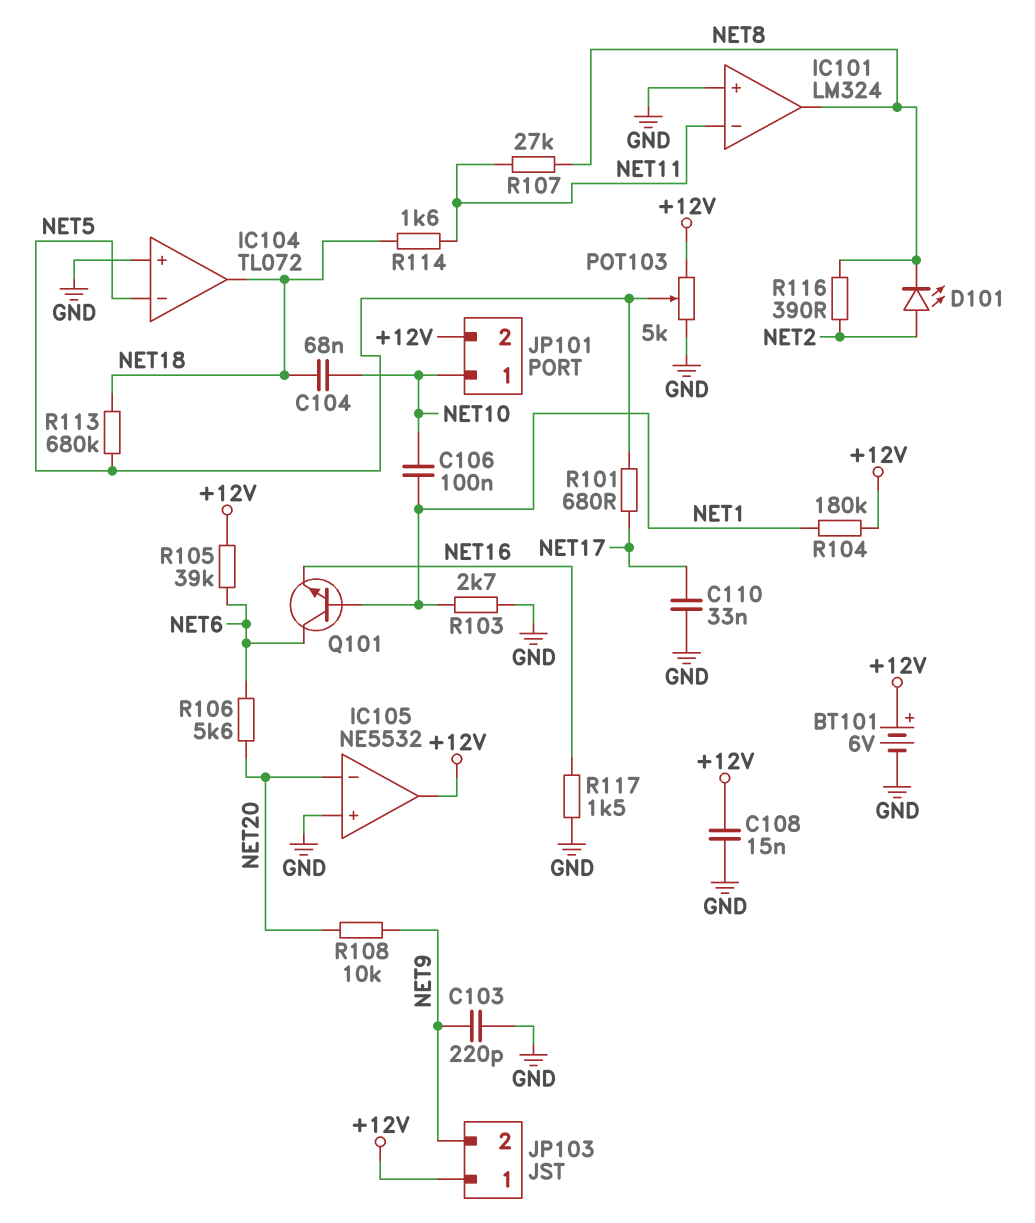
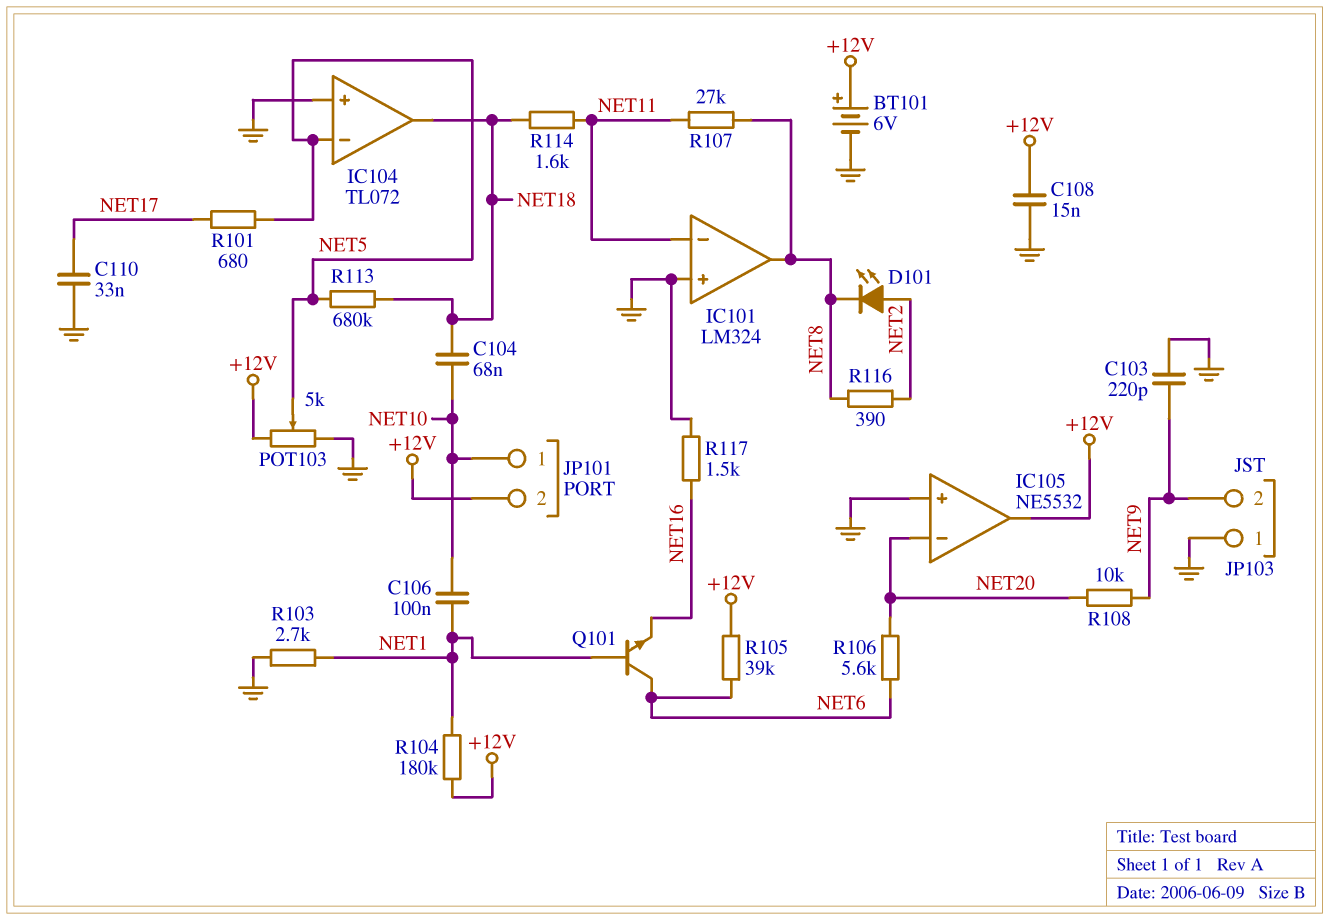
JP103 pin 1: +12V -> GND

